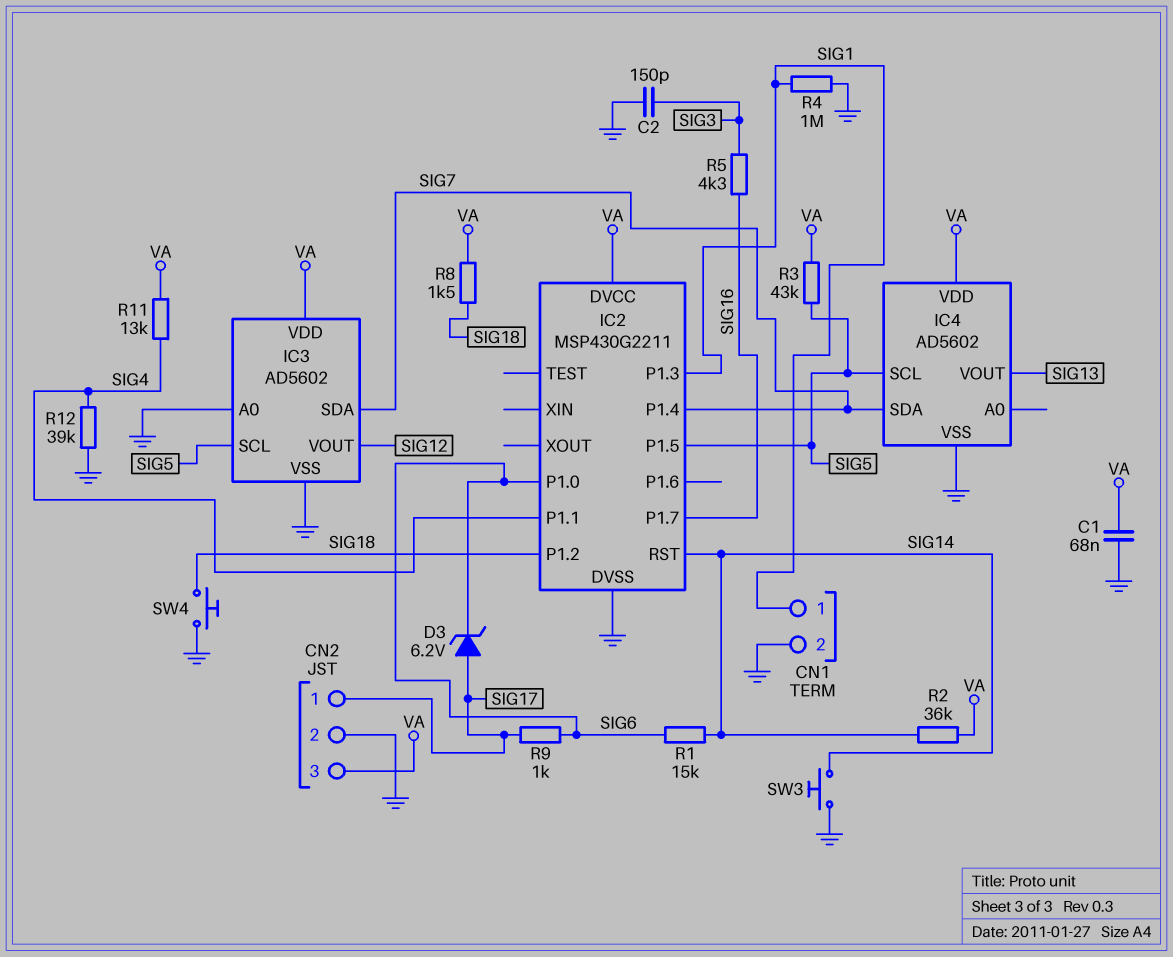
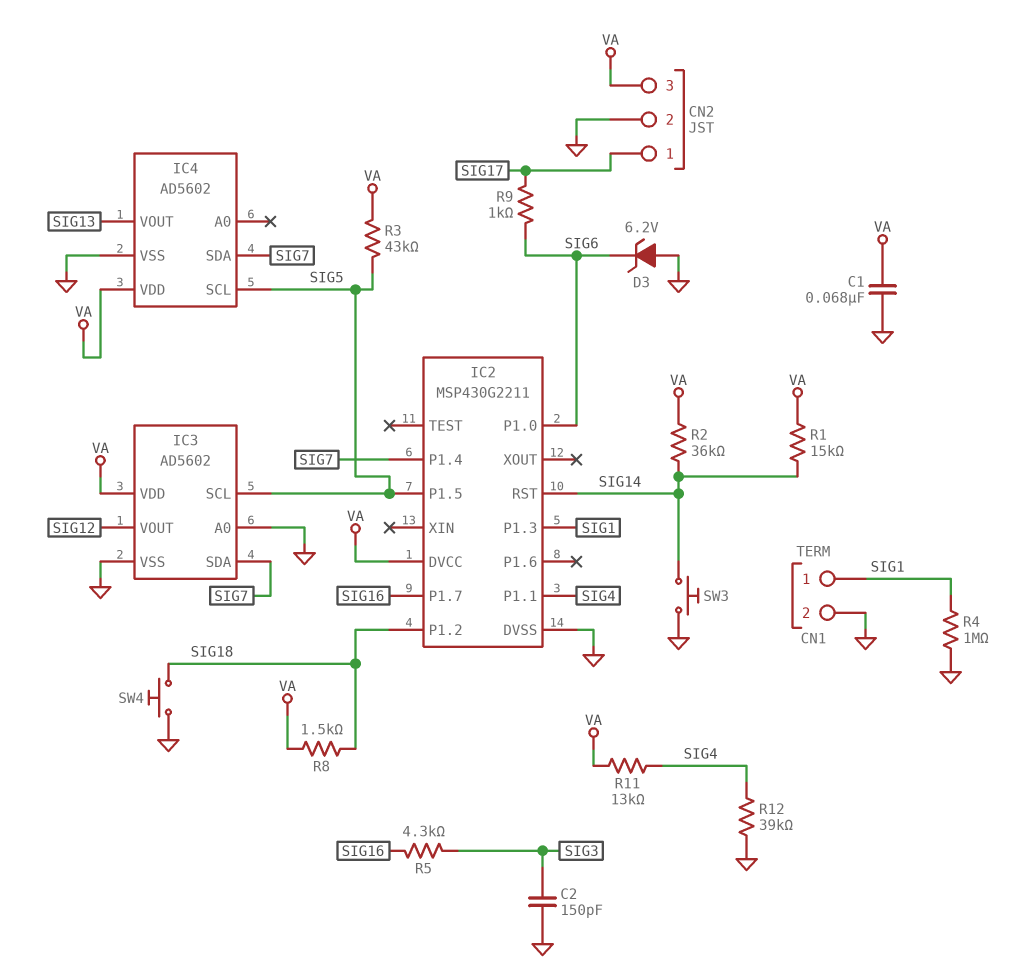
D3: zener 6.2V (A SIG17, K SIG6) -> zener 6.2V (A GND, K SIG6)
R1: 15k (SIG6, SIG14) -> 15k (SIG14, VA)

